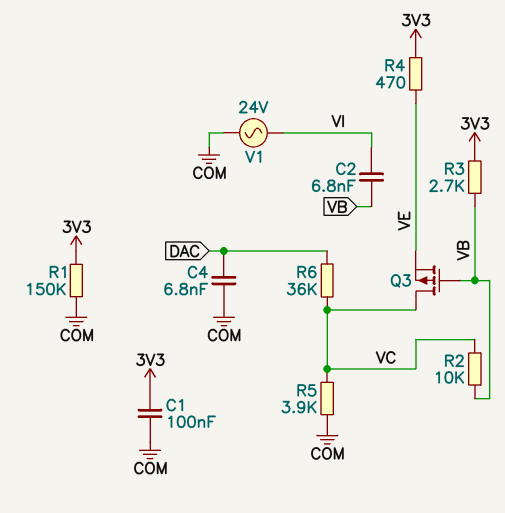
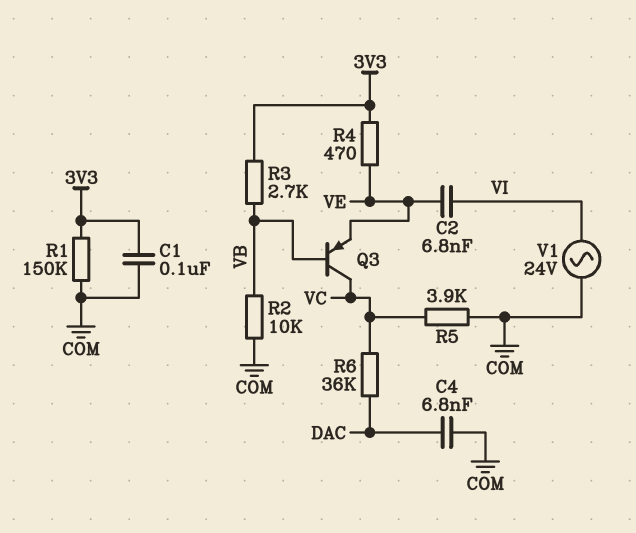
C2: 6.8nF (VB, VI) -> 6.8nF (VE, VI)
Q3: PMOS (G VB, D VC, S VE) -> PNP (B VB, C VC, E VE)
R2: 10k (VB, VC) -> 10k (COM, VB)

